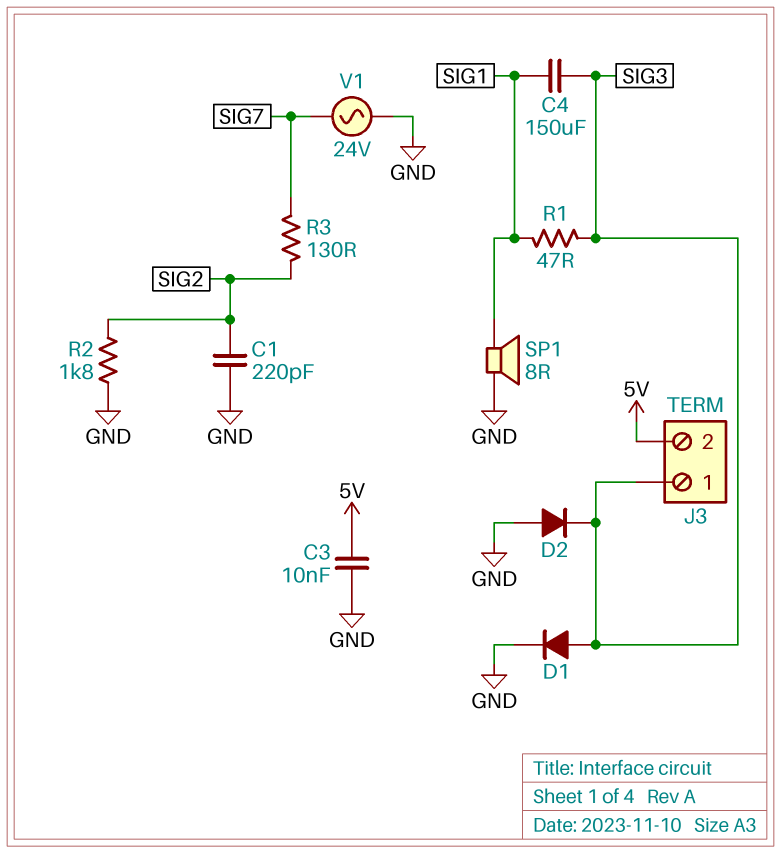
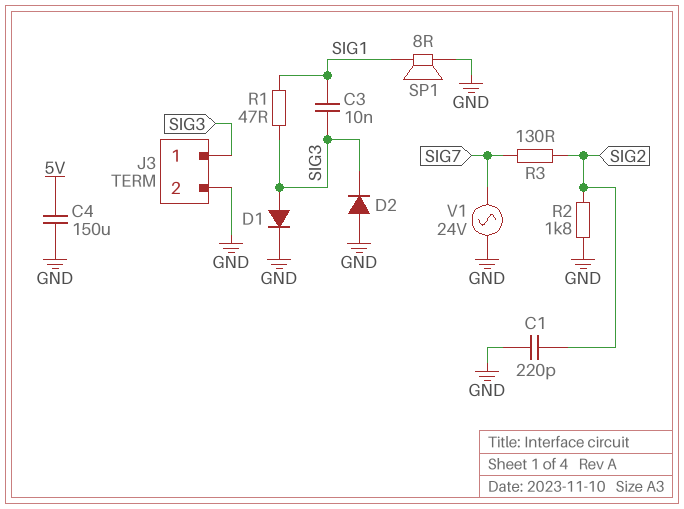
C3: 10nF (5V, GND) -> 10nF (SIG1, SIG3)
C4: 150uF (SIG1, SIG3) -> 150uF (5V, GND)
J3 pin 2: 5V -> GND

